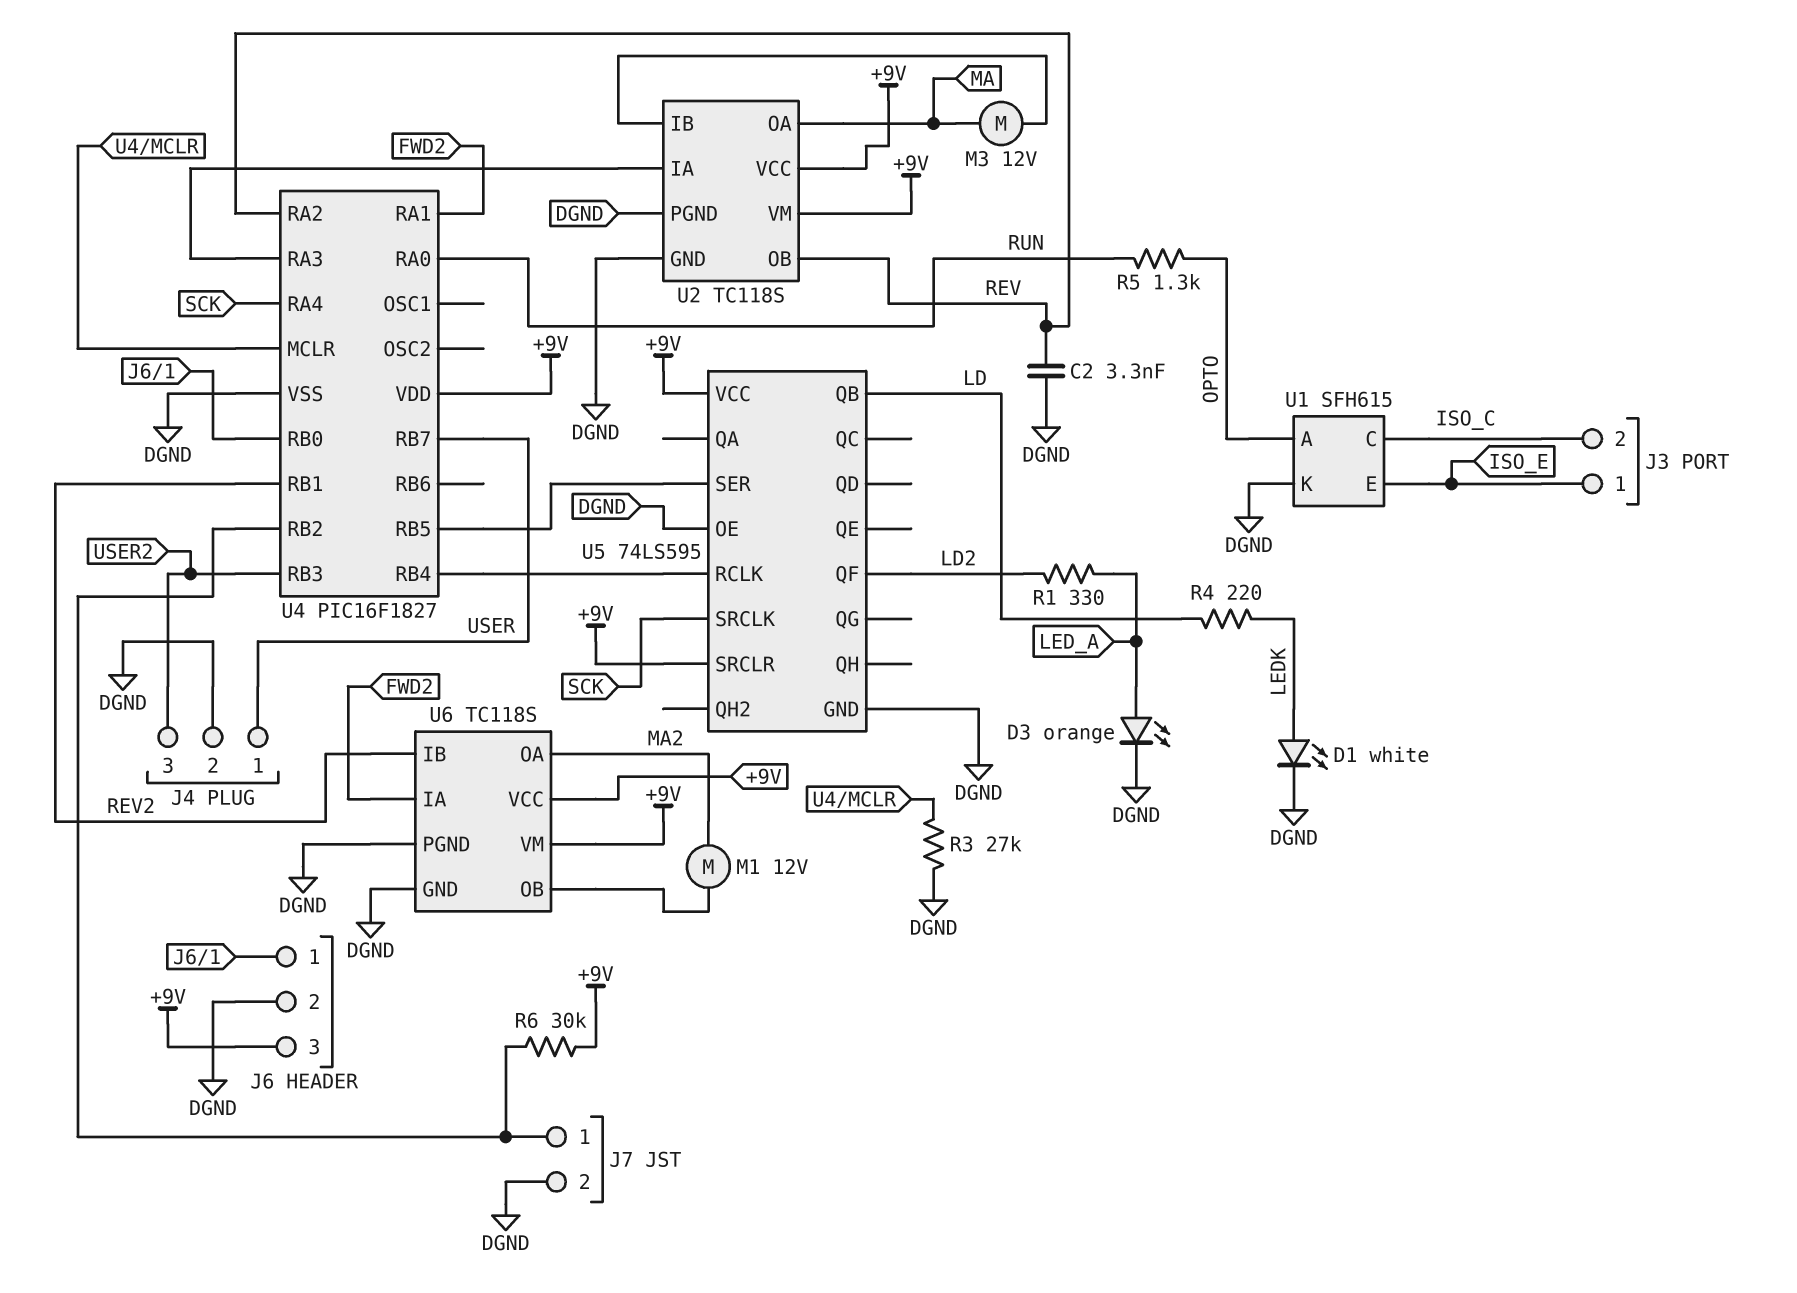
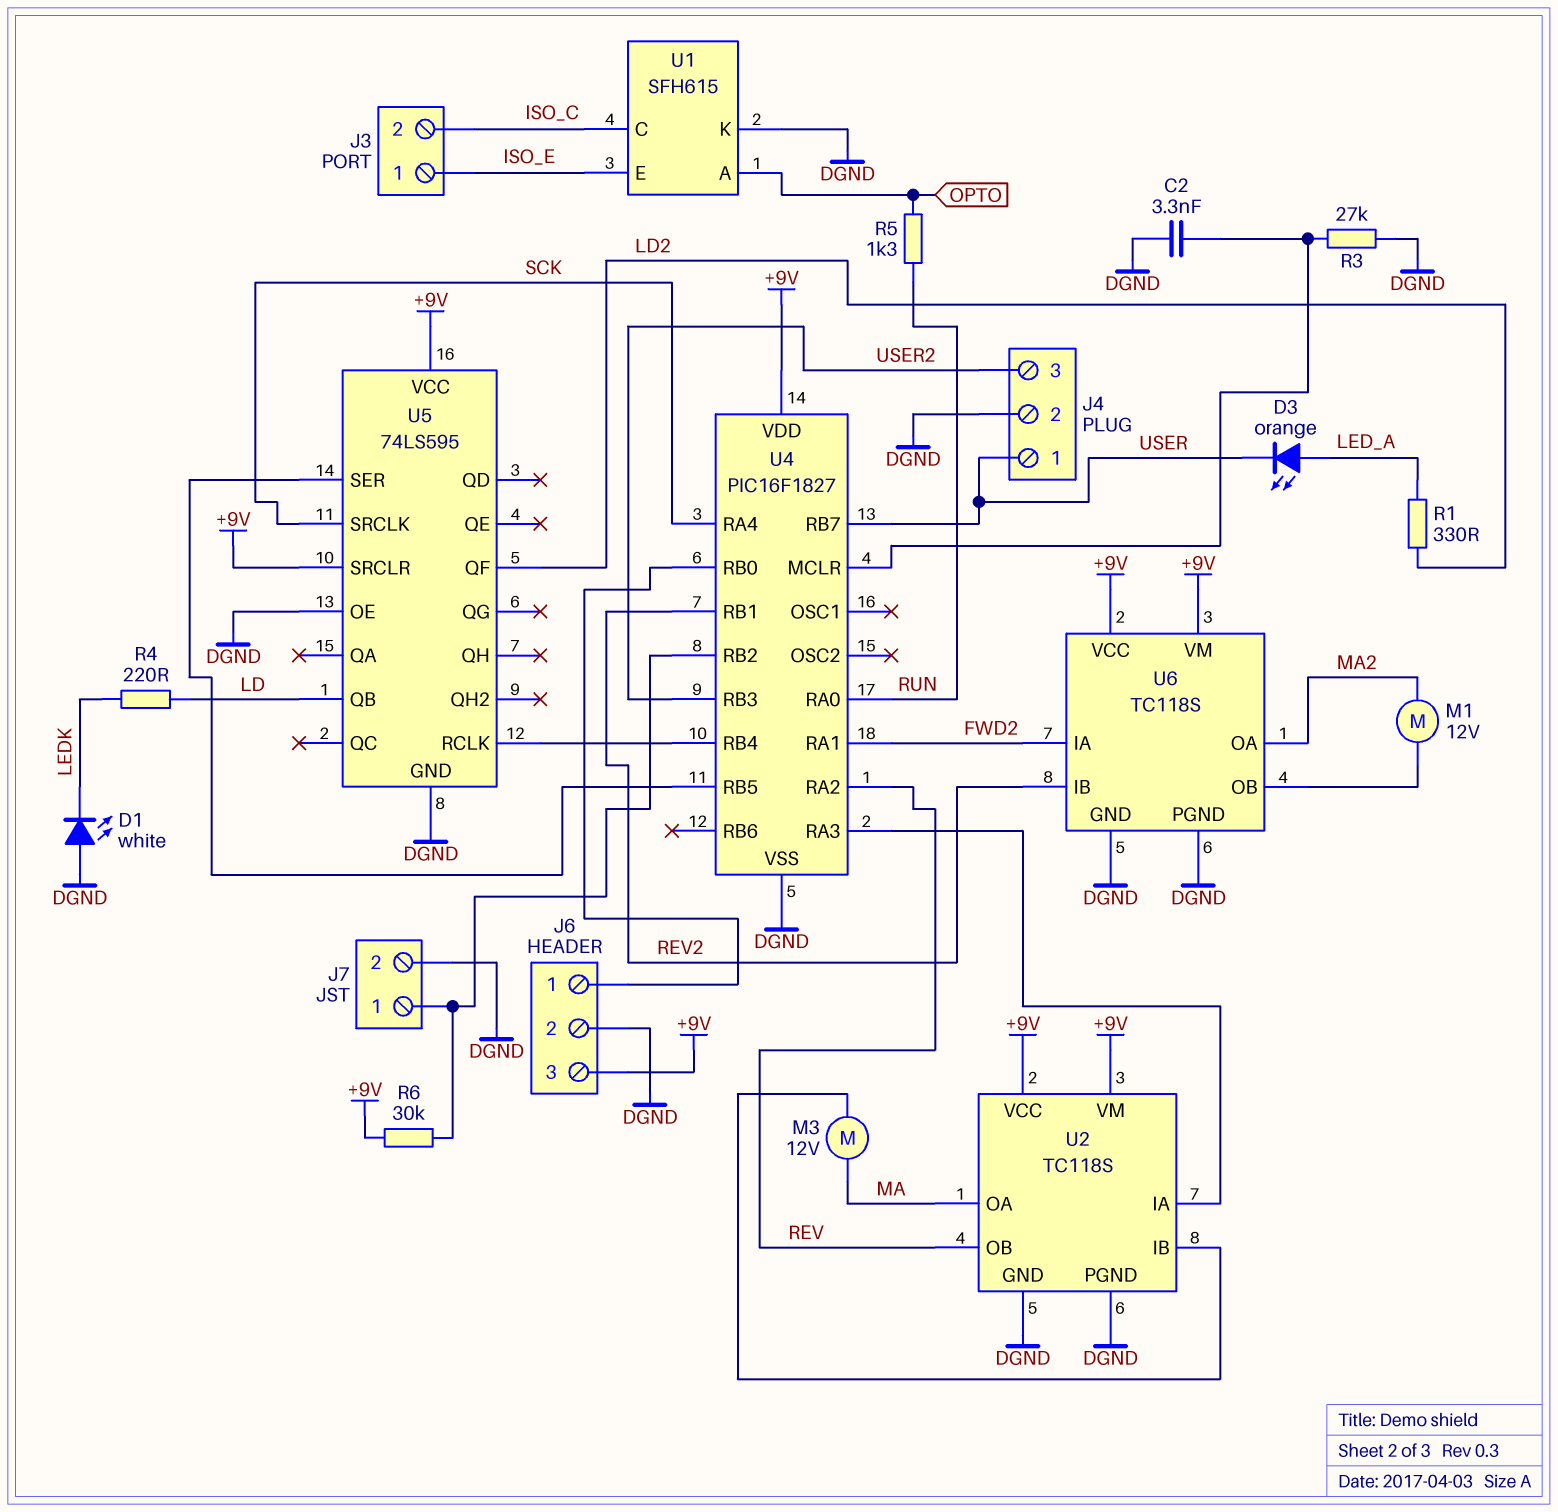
C2: 3.3nF (DGND, REV) -> 3.3nF (DGND, U4/MCLR)
D1: LED white (A LEDK, K DGND) -> LED white (A DGND, K LEDK)
D3: LED orange (A LED_A, K DGND) -> LED orange (A LED_A, K USER)

